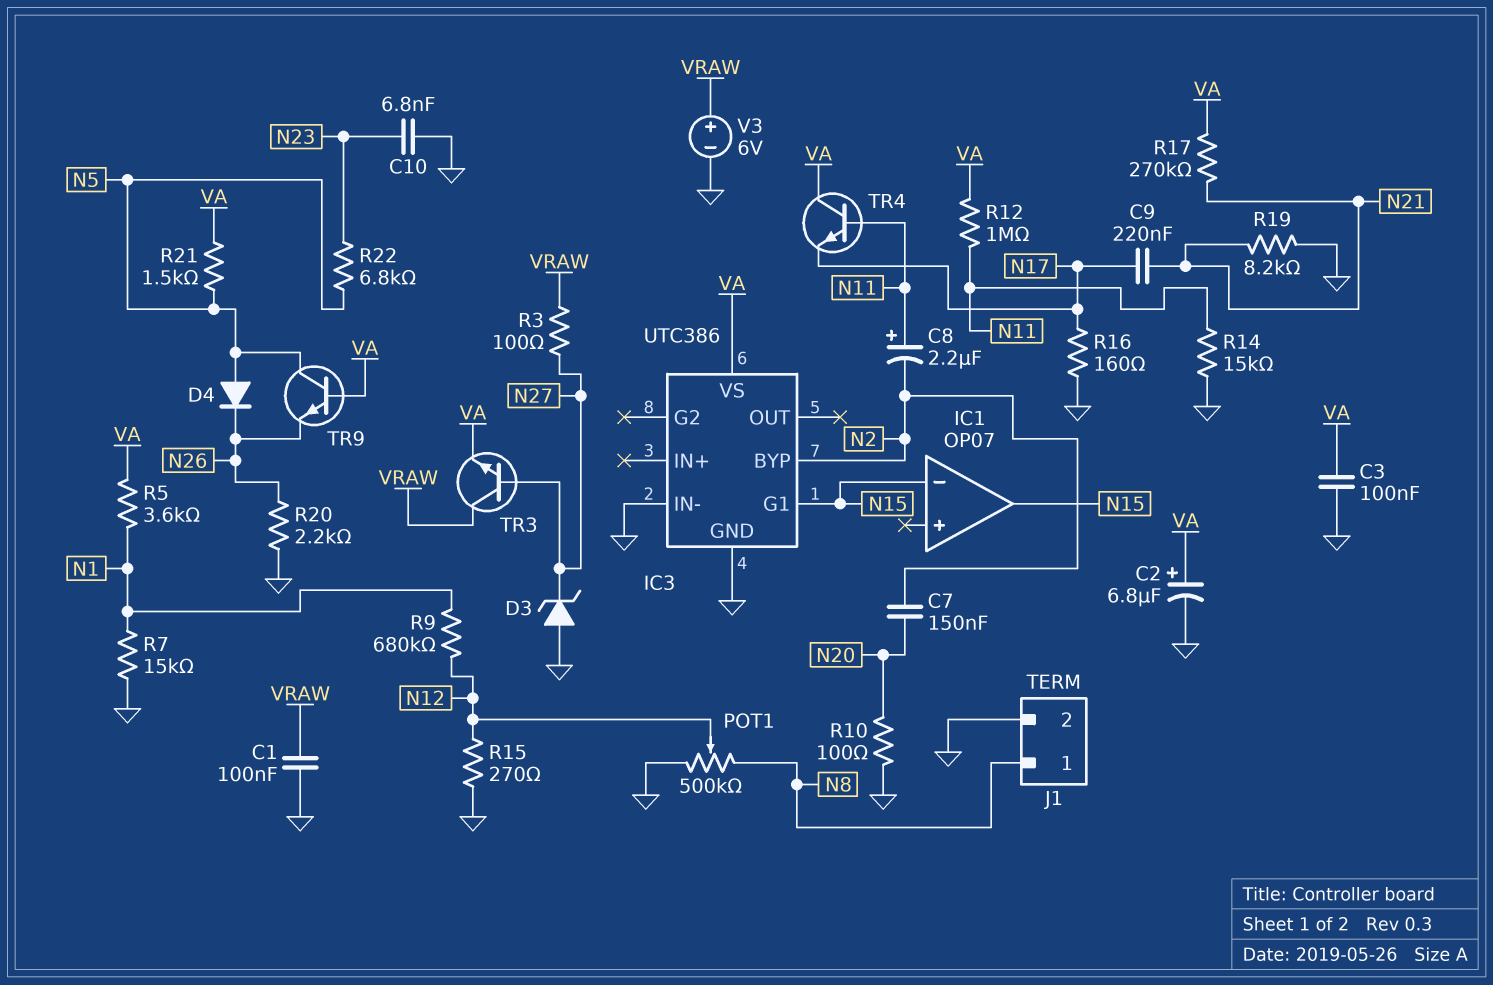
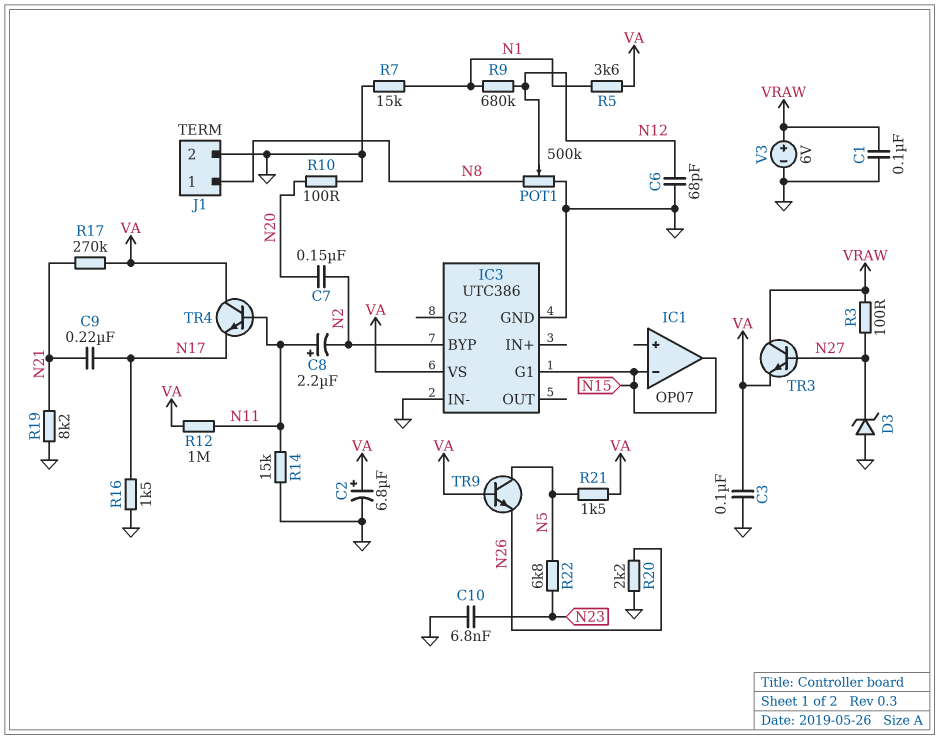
C6: none -> 68pF (GND, N12)
D4: diode (A N5, K N26) -> none
R15: 270 (GND, N12) -> none
R16: 160 (GND, N17) -> 1.5k (GND, N17)

